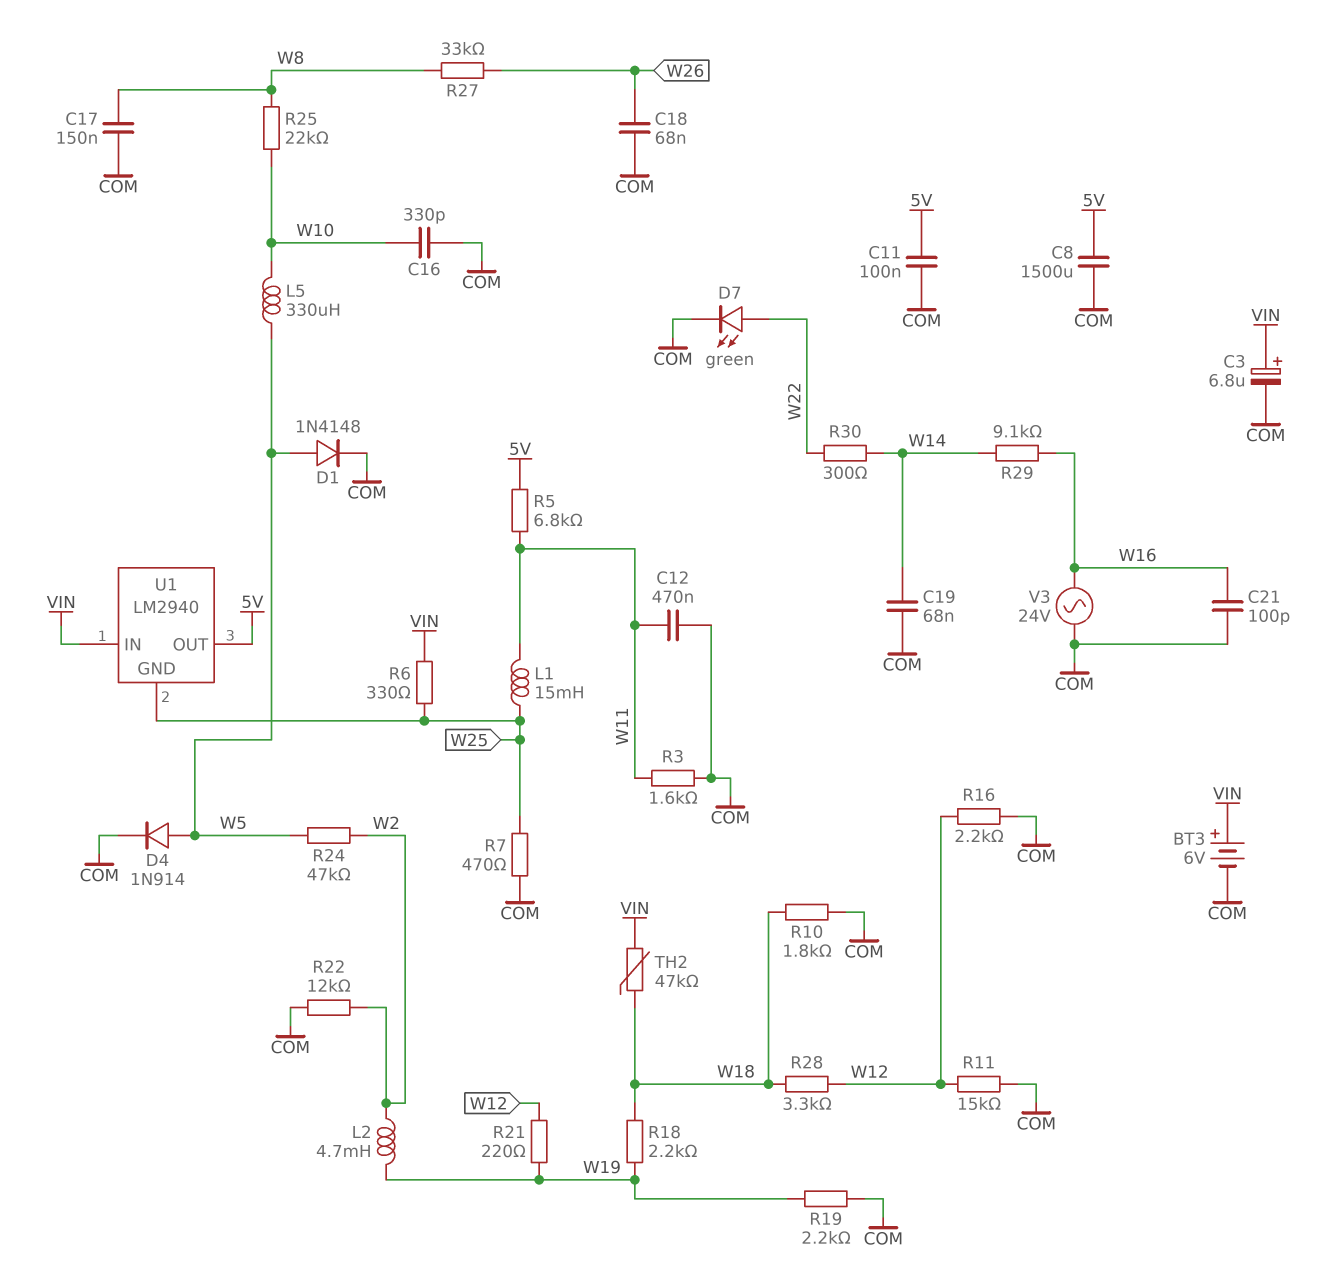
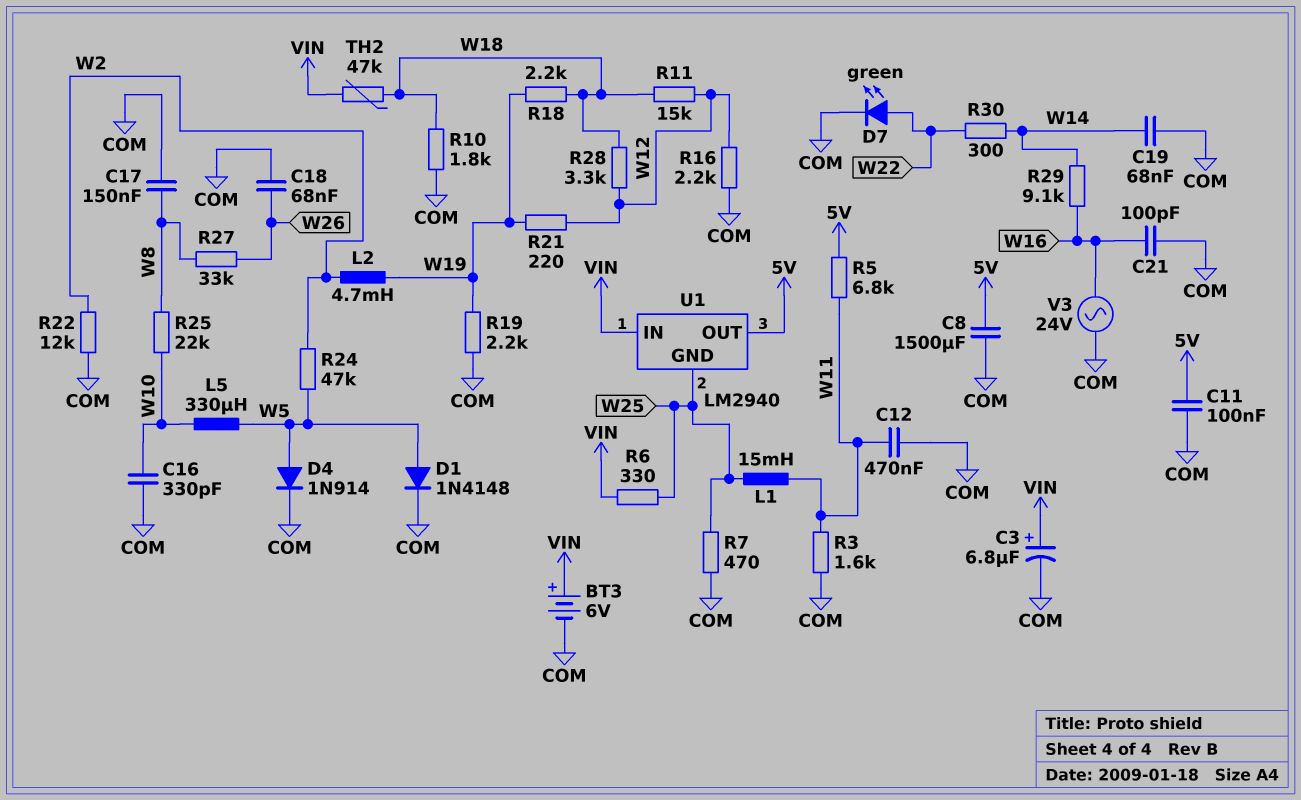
R11: 15k (COM, W12) -> 15k (W12, W18)

